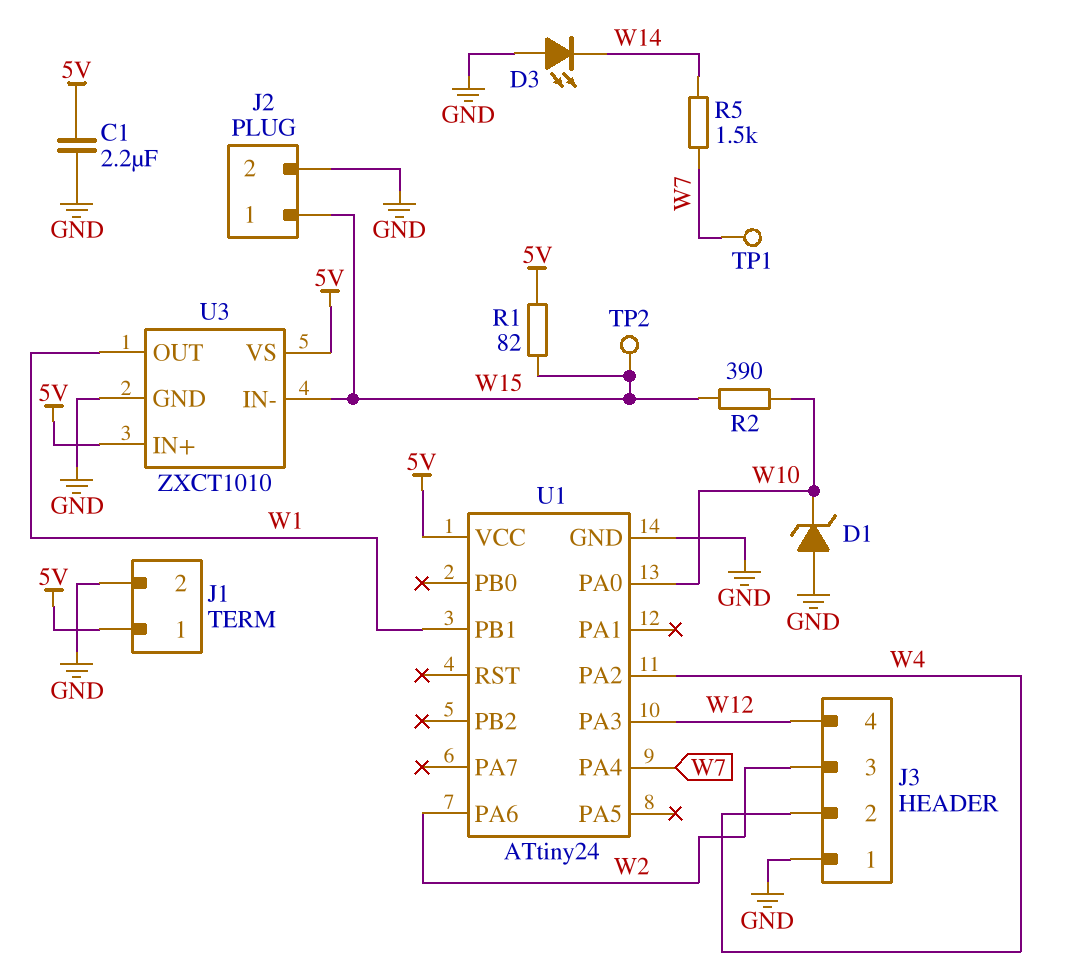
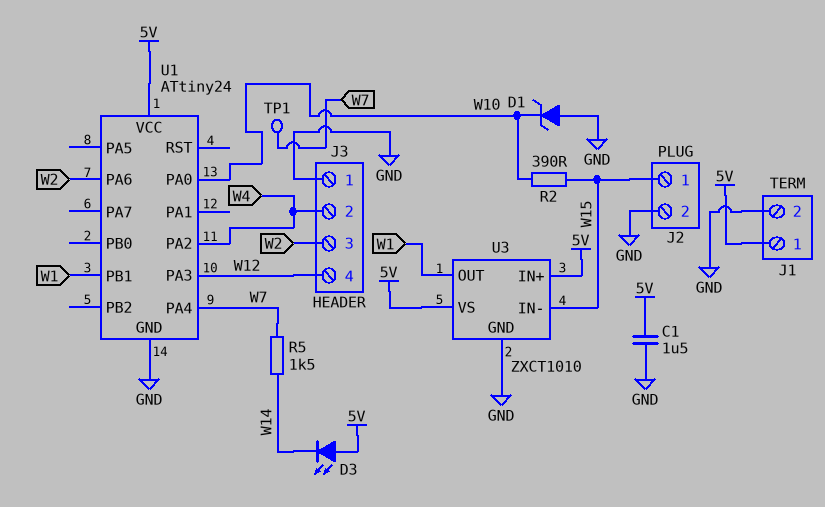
C1: 2.2uF (5V, GND) -> 1.5uF (5V, GND)
D3: LED (A GND, K W14) -> LED (A 5V, K W14)
R1: 82 (5V, W15) -> none
TP2: test point (W15) -> none

